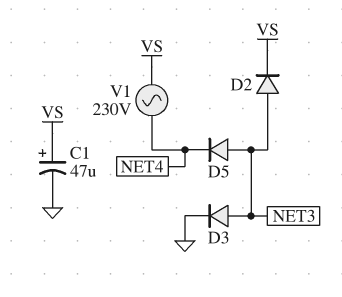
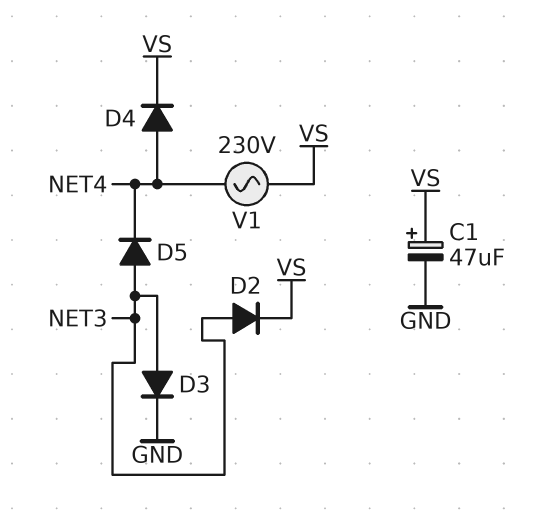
D4: none -> diode (A NET4, K VS)

